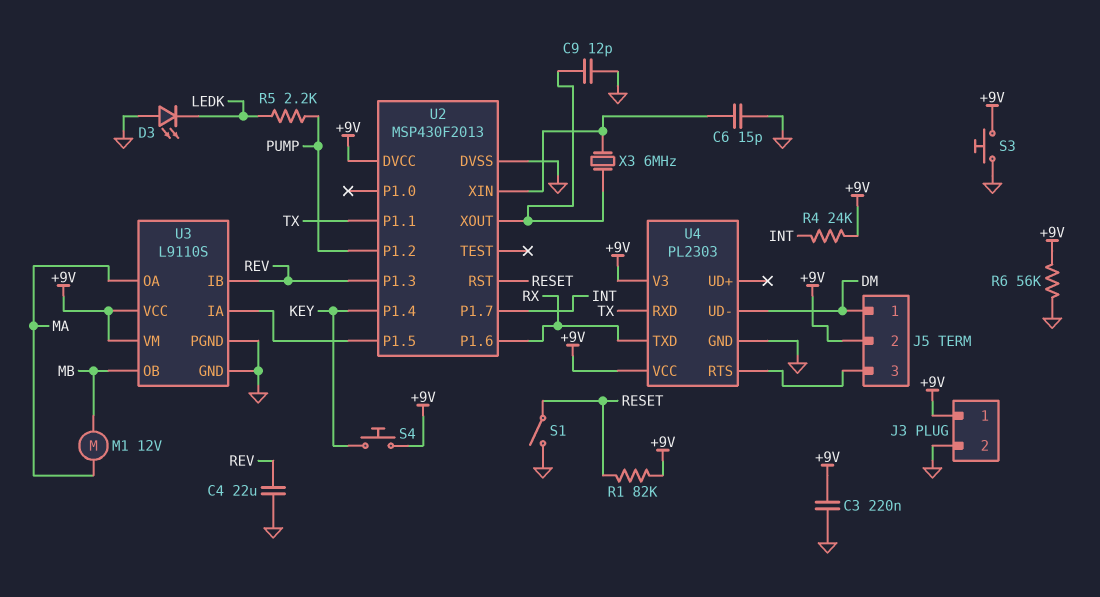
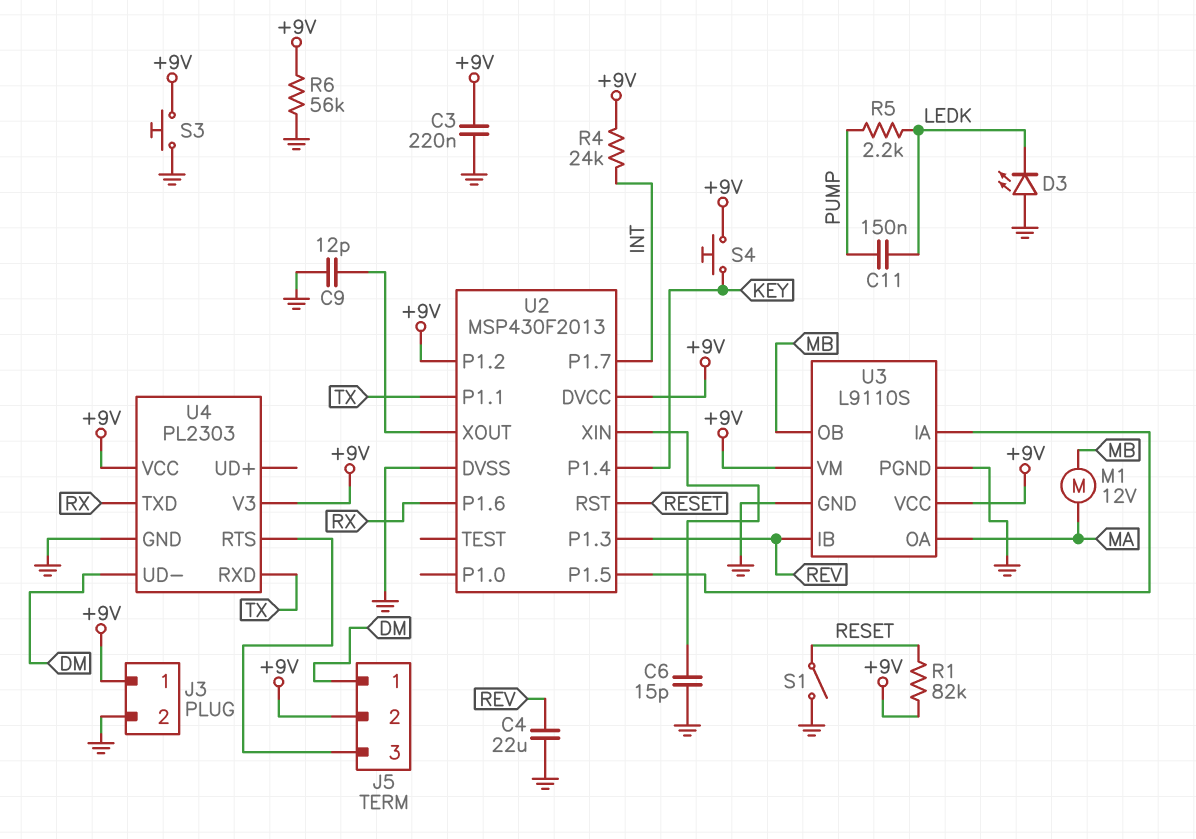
C11: none -> 150nF (LEDK, PUMP)
U2 pin P1.2: PUMP -> +9V
X3: 6MHz (U2/XIN, U2/XOUT) -> none

